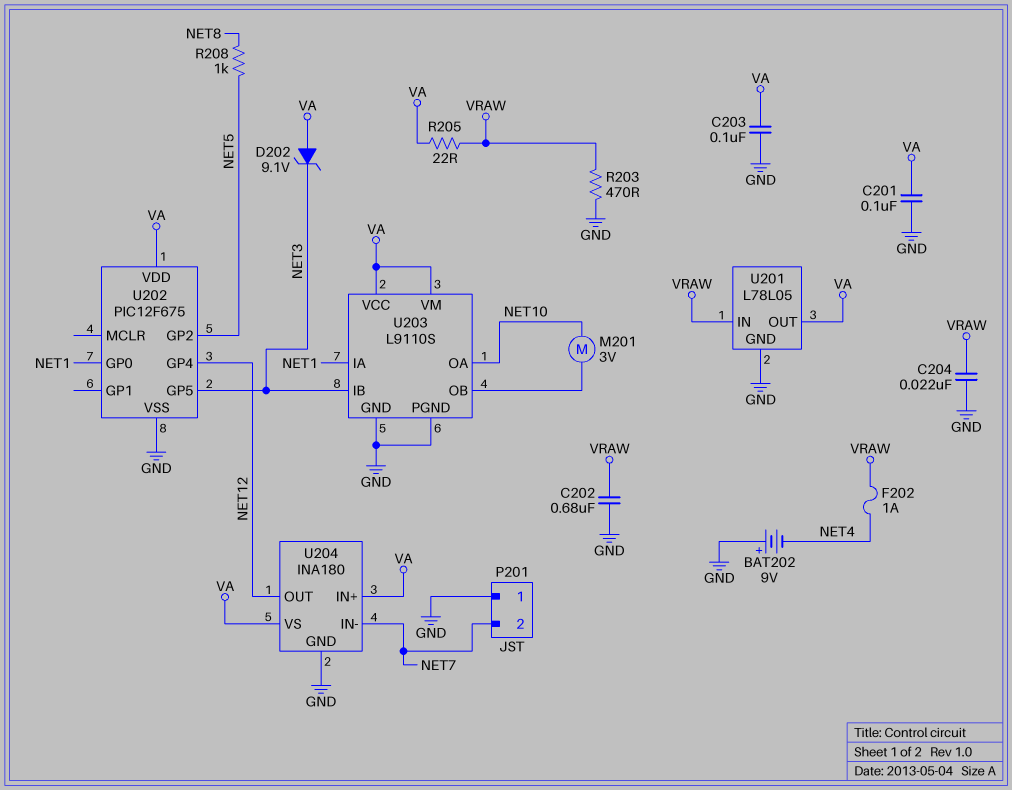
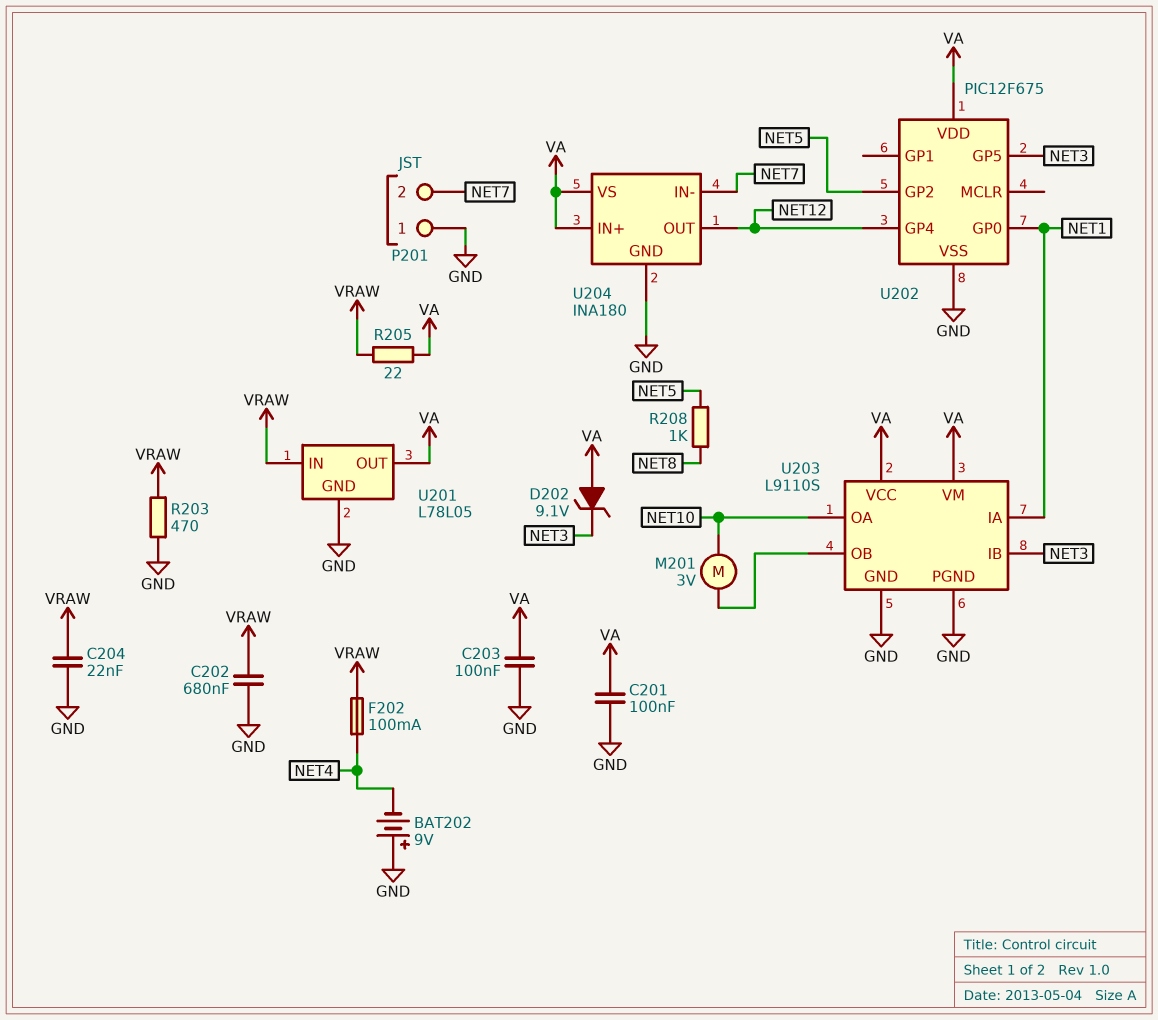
F202: 1A (NET4, VRAW) -> 100mA (NET4, VRAW)

